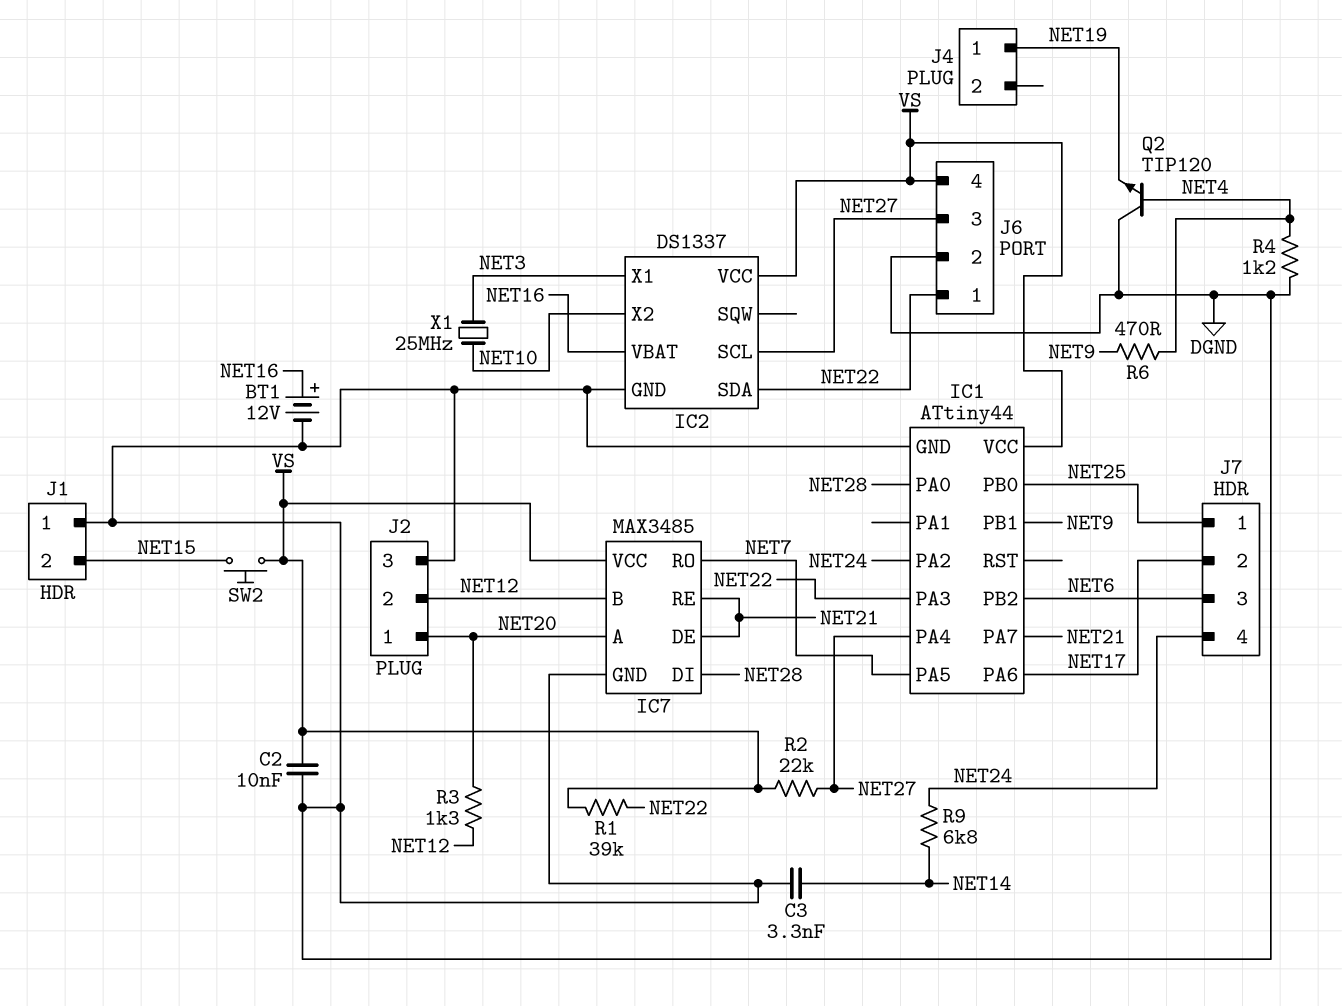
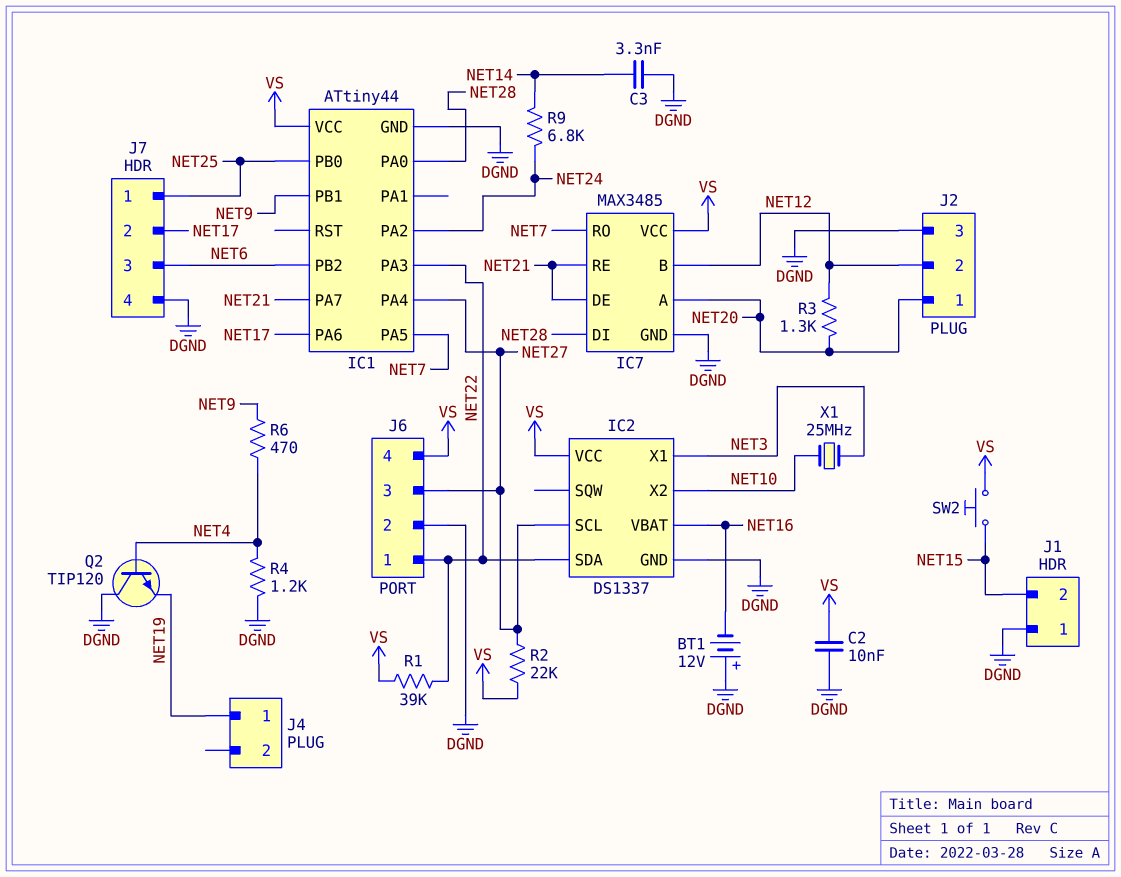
BT1: 12V (plus NET16, minus DGND) -> 12V (plus DGND, minus NET16)
J7 pin 4: NET24 -> DGND

